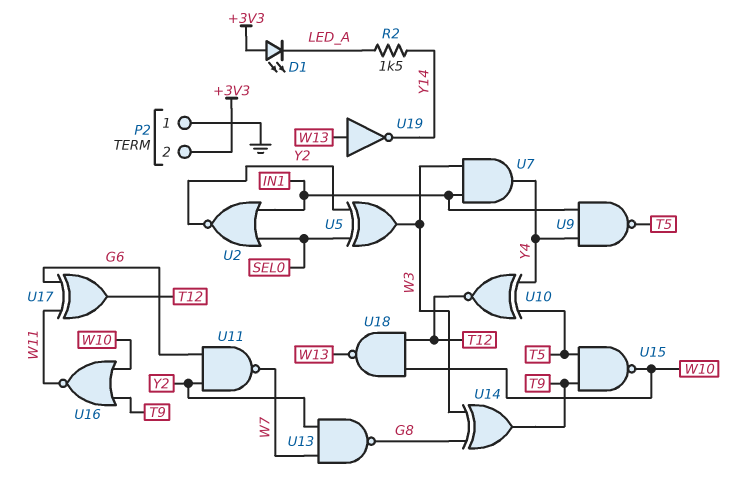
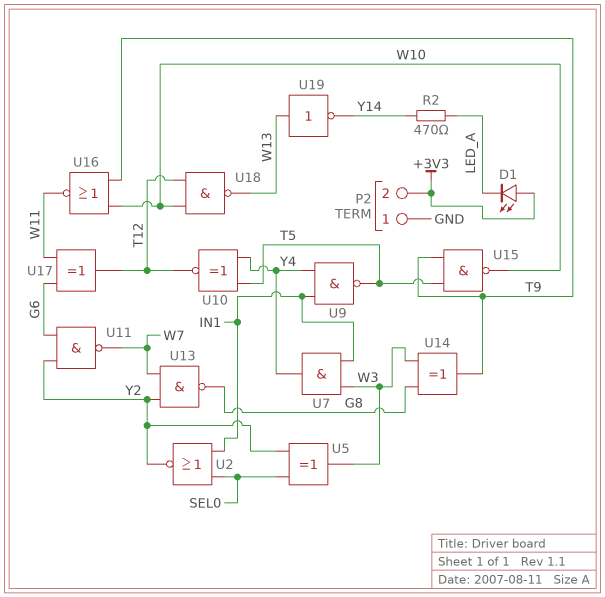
R2: 1.5k (LED_A, Y14) -> 470 (LED_A, Y14)

